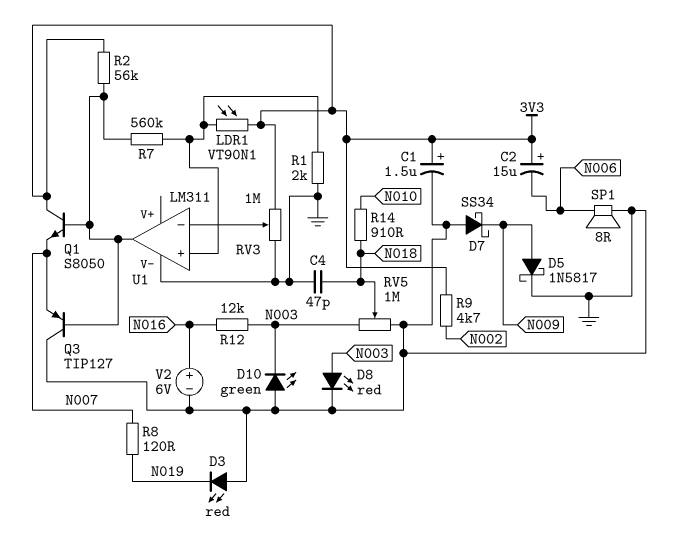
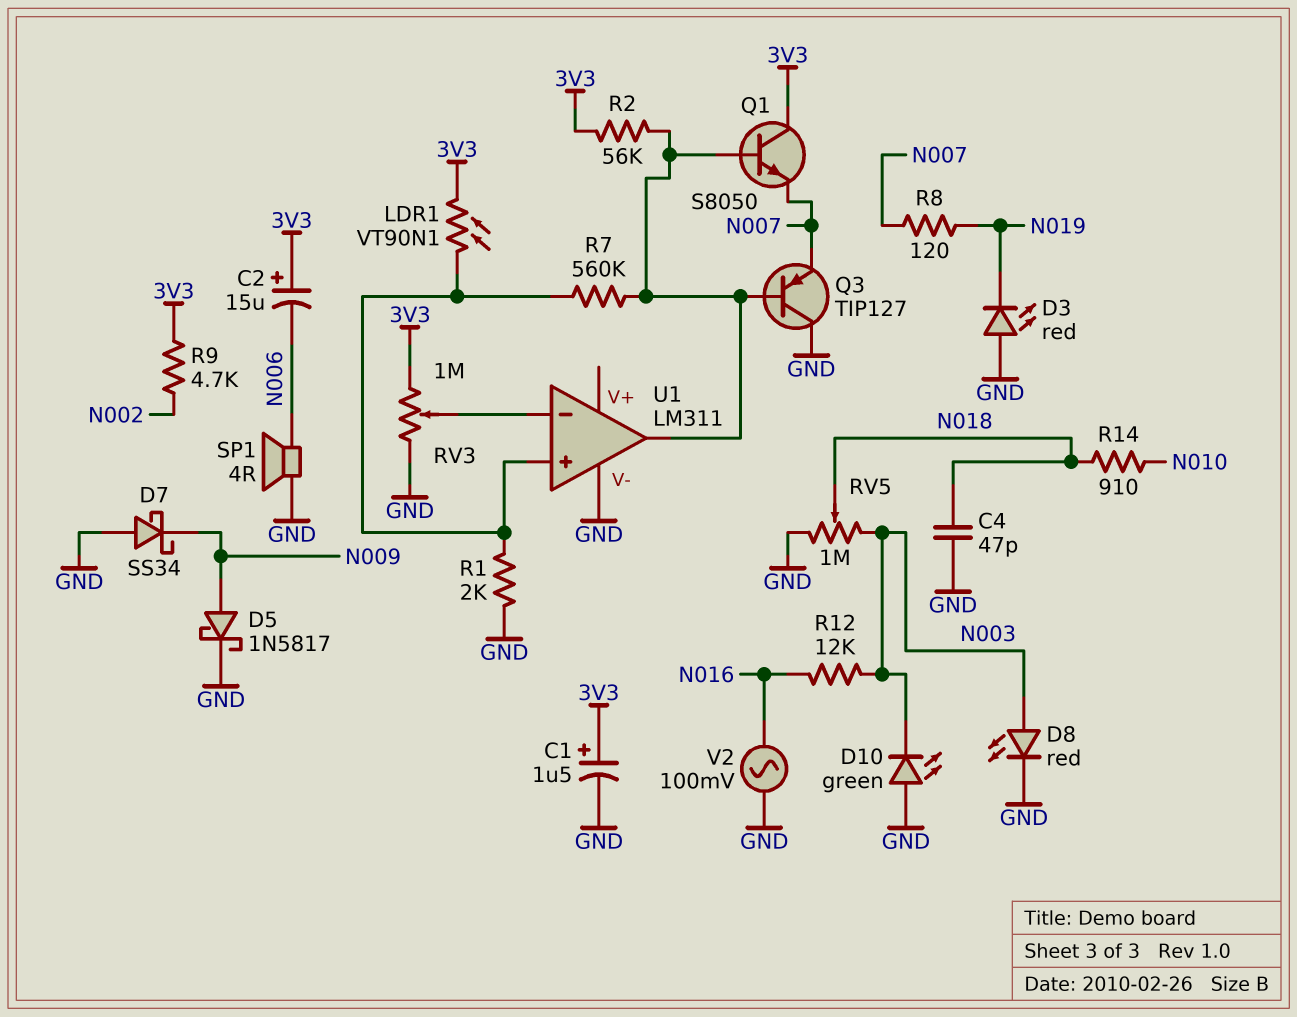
SP1: speaker 8R (GND, N006) -> speaker 4R (GND, N006)
V2: 6V (plus N016, minus GND) -> AC 100mV (GND, N016)

